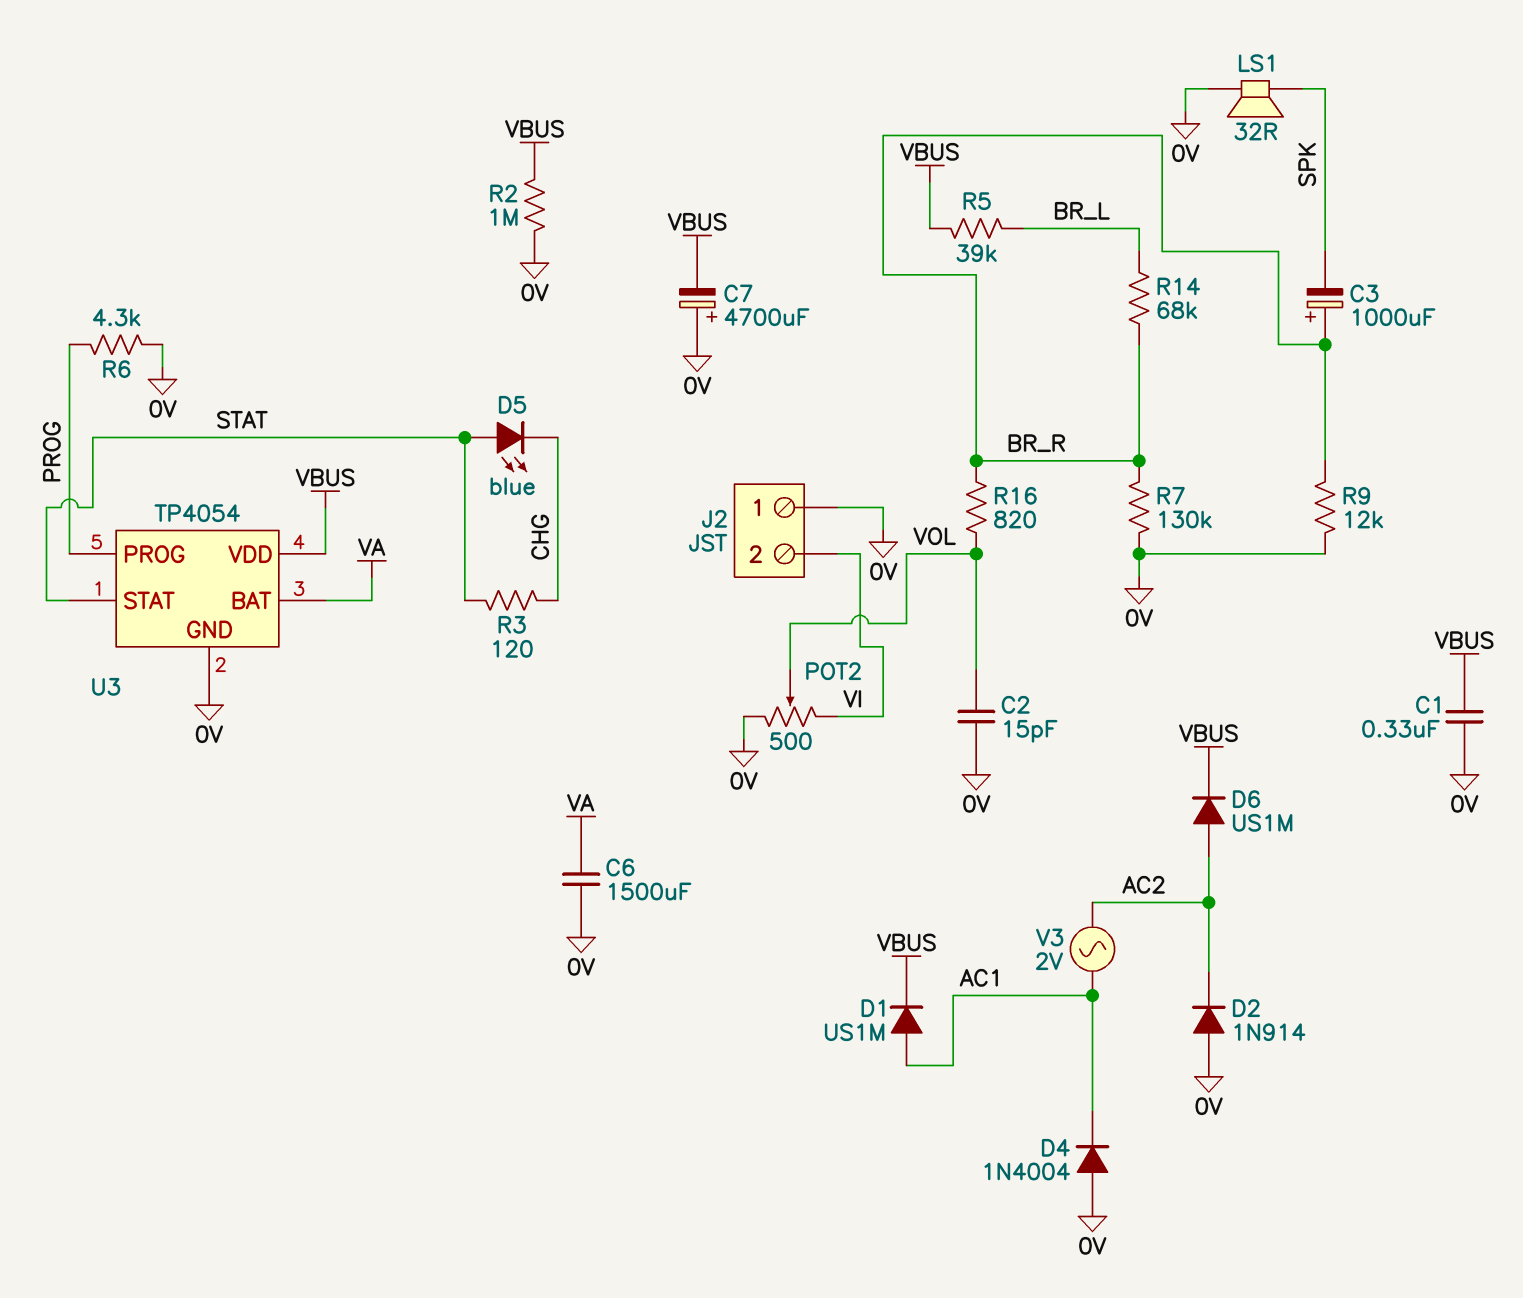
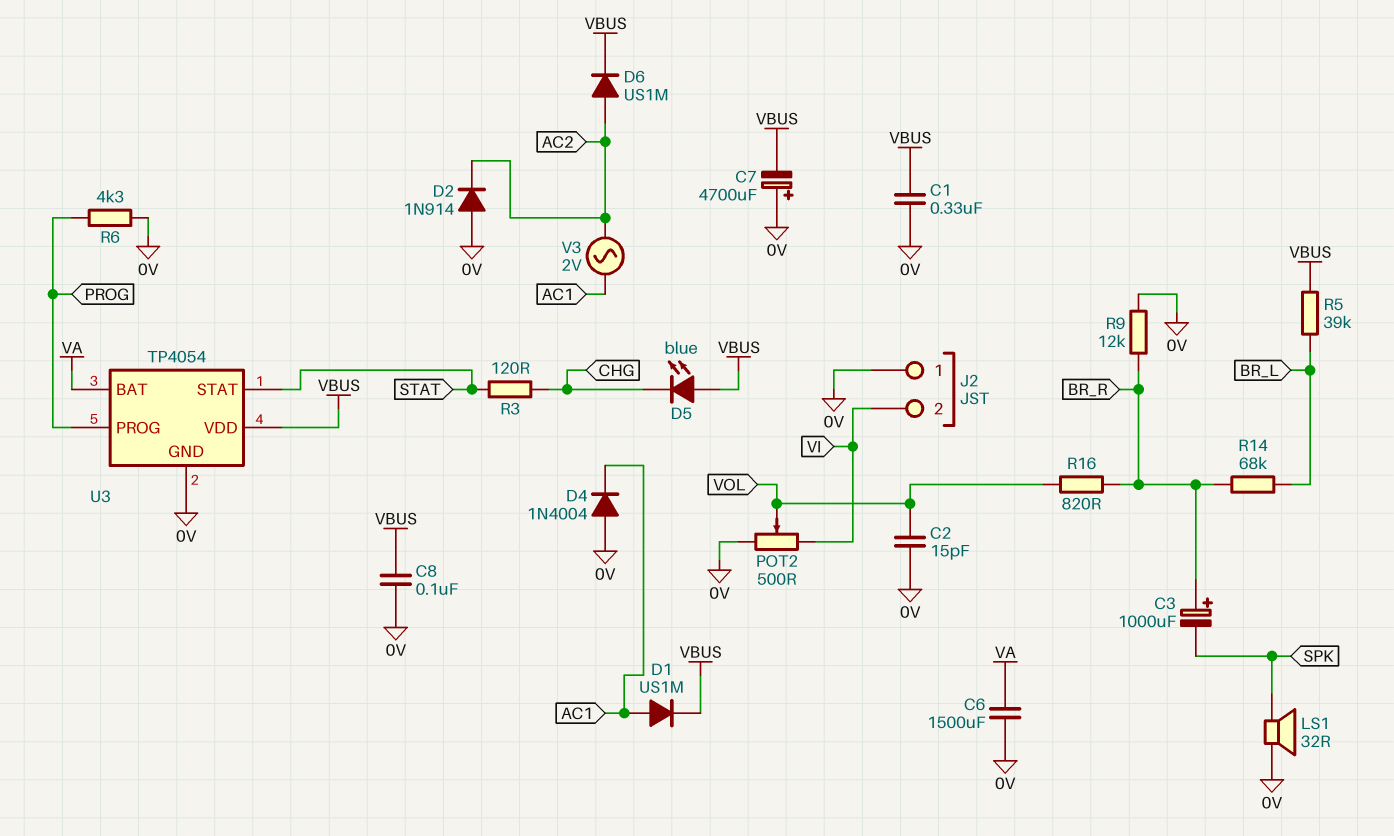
C8: none -> 100nF (0V, VBUS)
D5: LED blue (A STAT, K CHG) -> LED blue (A VBUS, K CHG)
R2: 1M (0V, VBUS) -> none
R7: 130k (0V, BR_R) -> none

